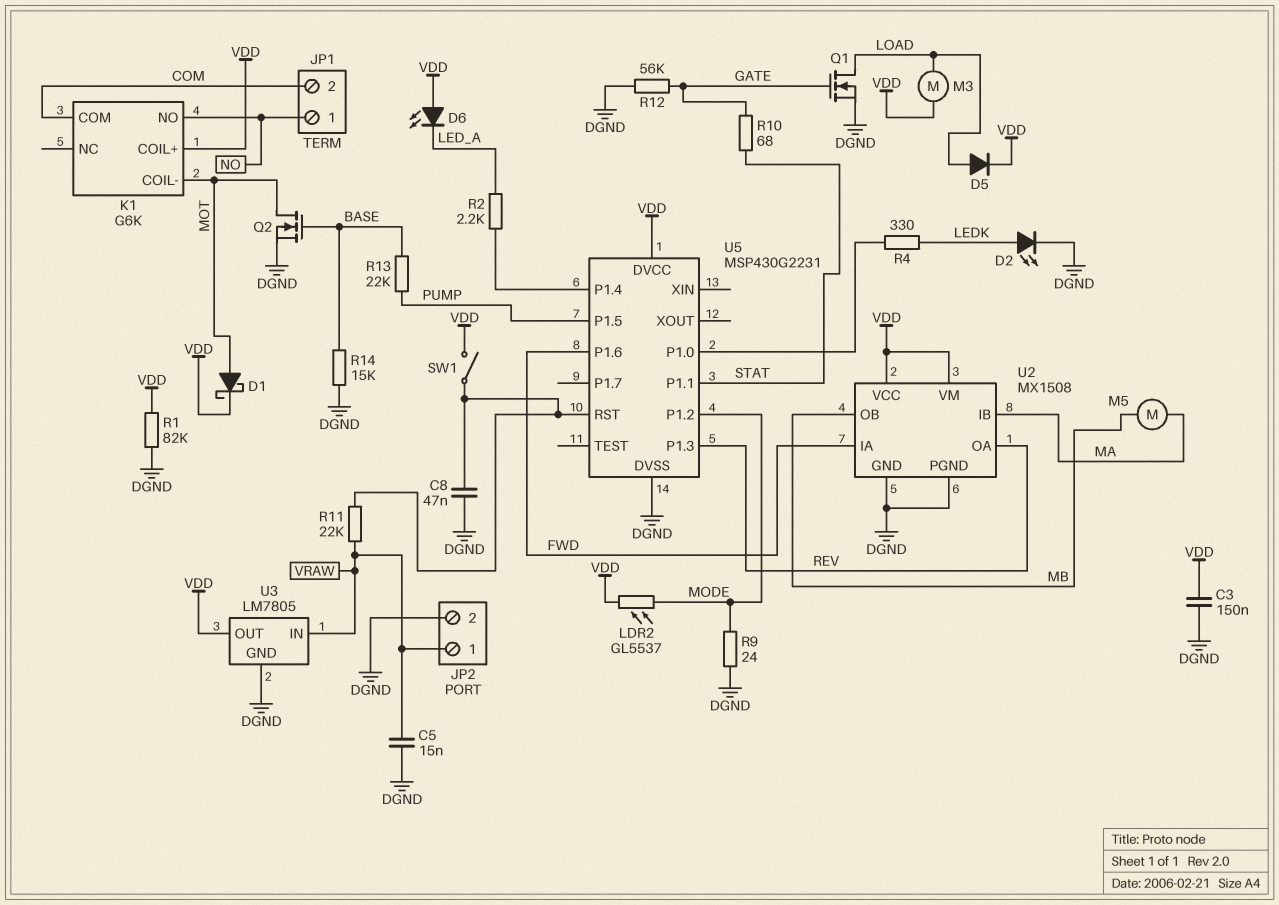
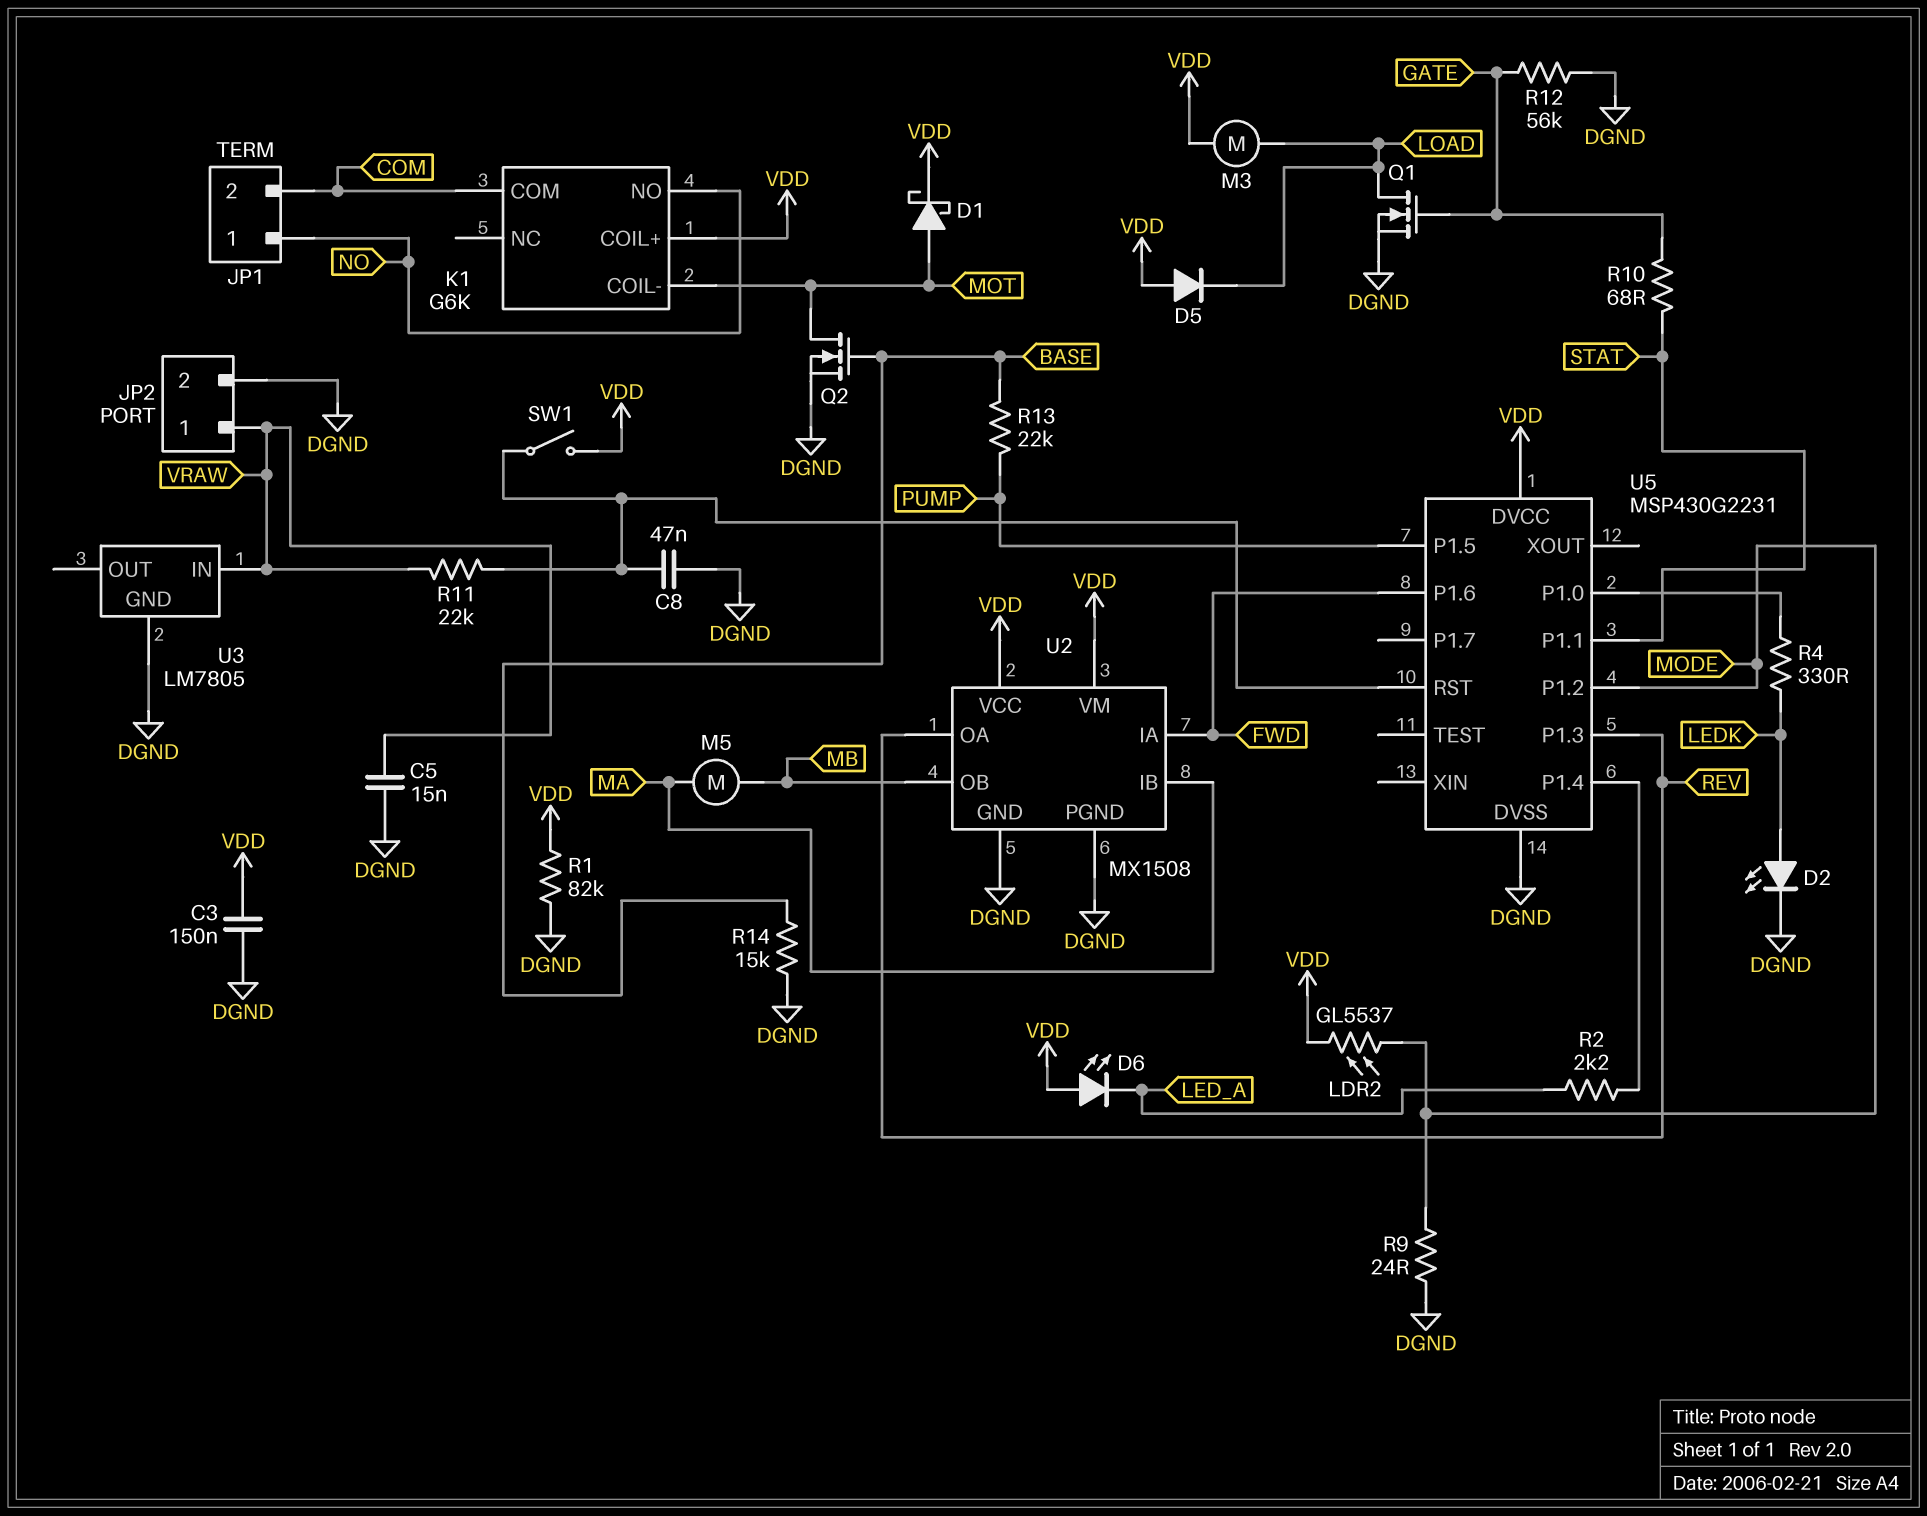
D5: diode (A LOAD, K VDD) -> diode (A VDD, K LOAD)
U3 pin OUT: VDD -> none

